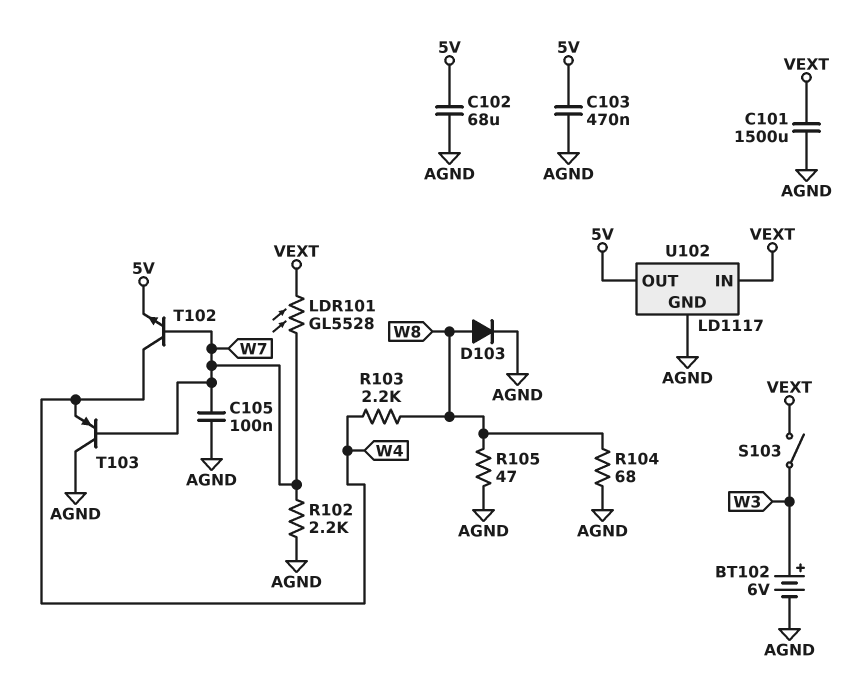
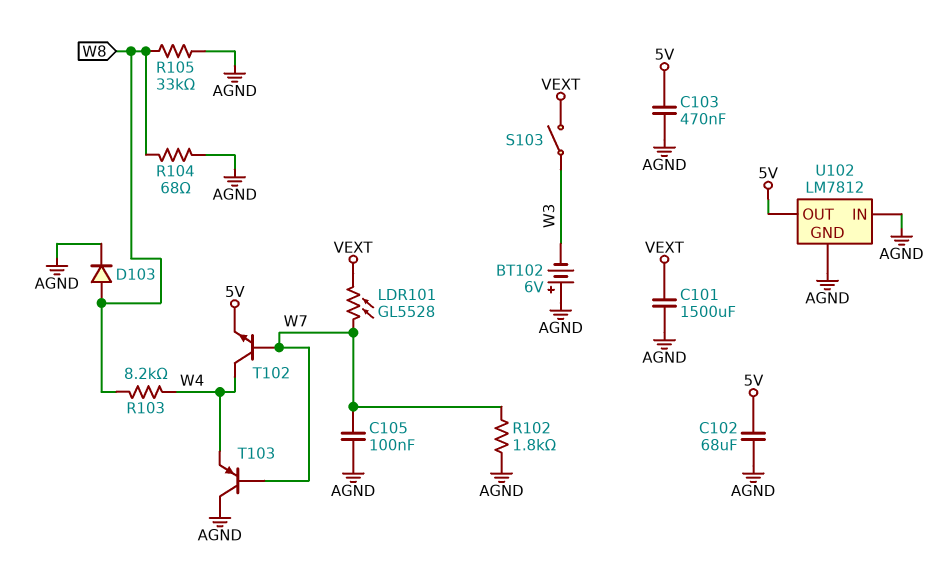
BT102: 6V (plus W3, minus AGND) -> 6V (plus AGND, minus W3)
R102: 2.2k (AGND, W7) -> 1.8k (AGND, W7)
R103: 2.2k (W4, W8) -> 8.2k (W4, W8)
R105: 47 (AGND, W8) -> 33k (AGND, W8)
U102: LD1117 -> LM7812
U102 pin IN: VEXT -> AGND

